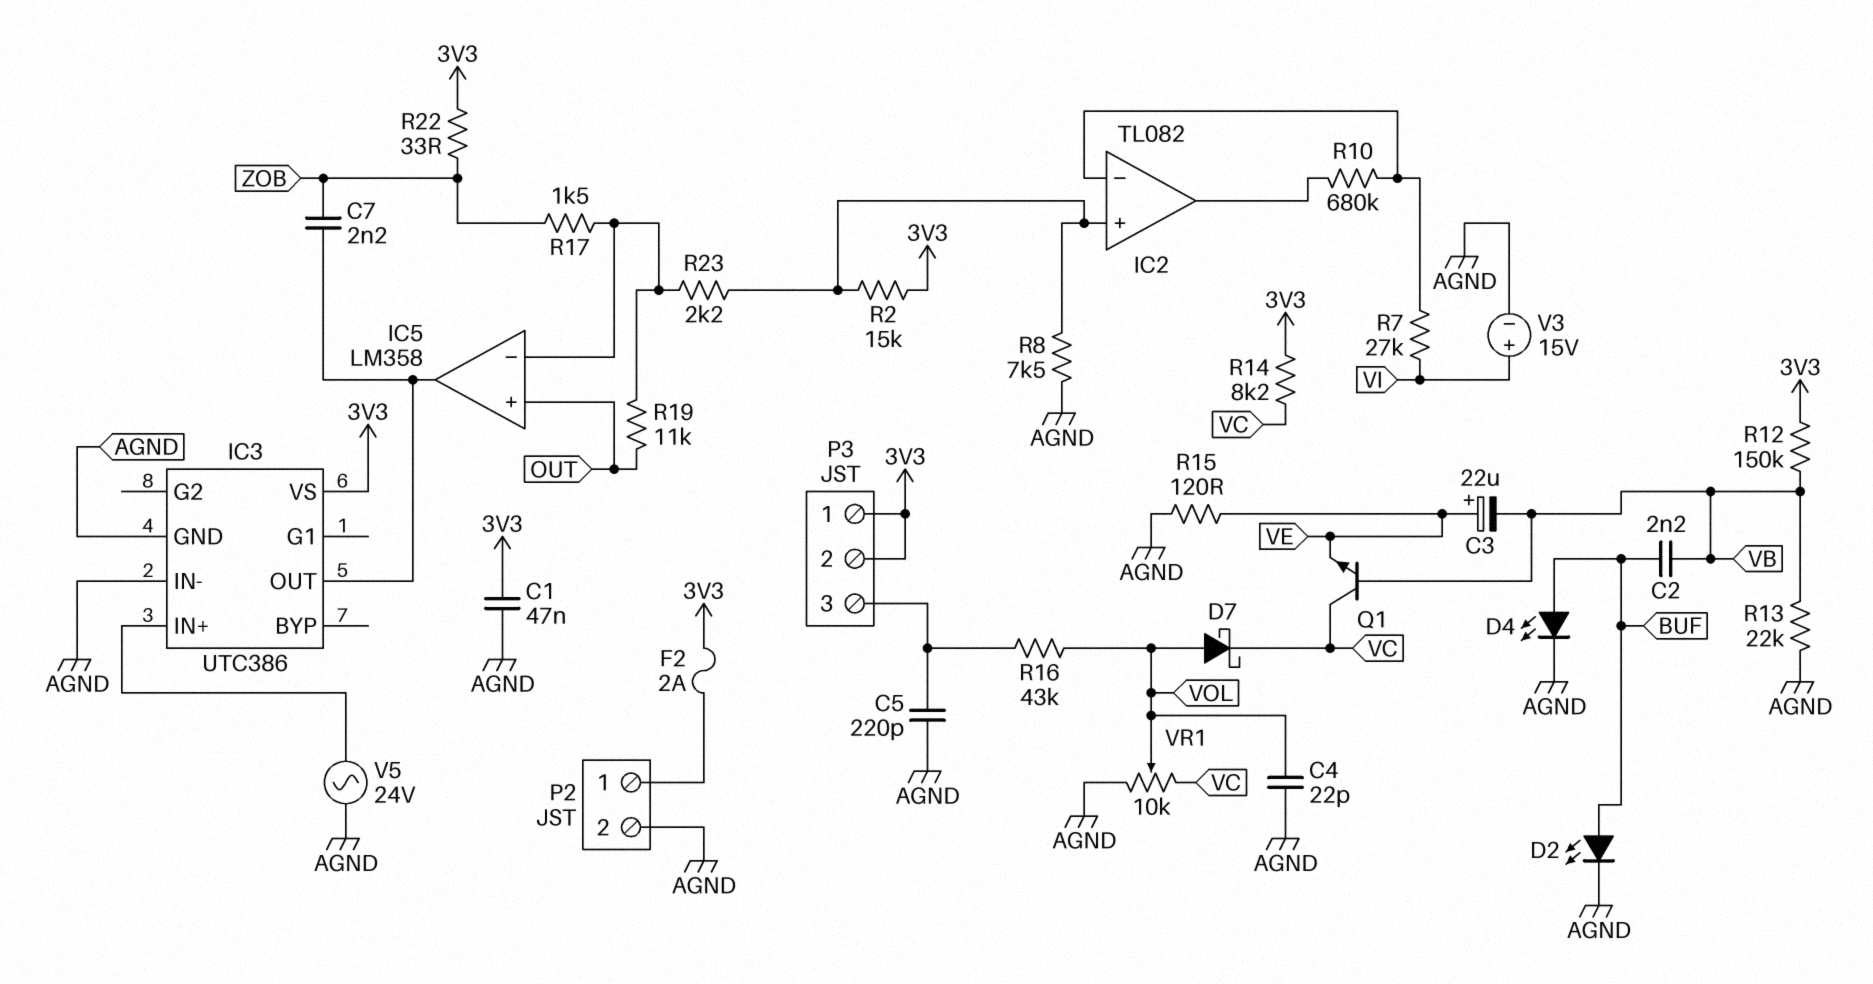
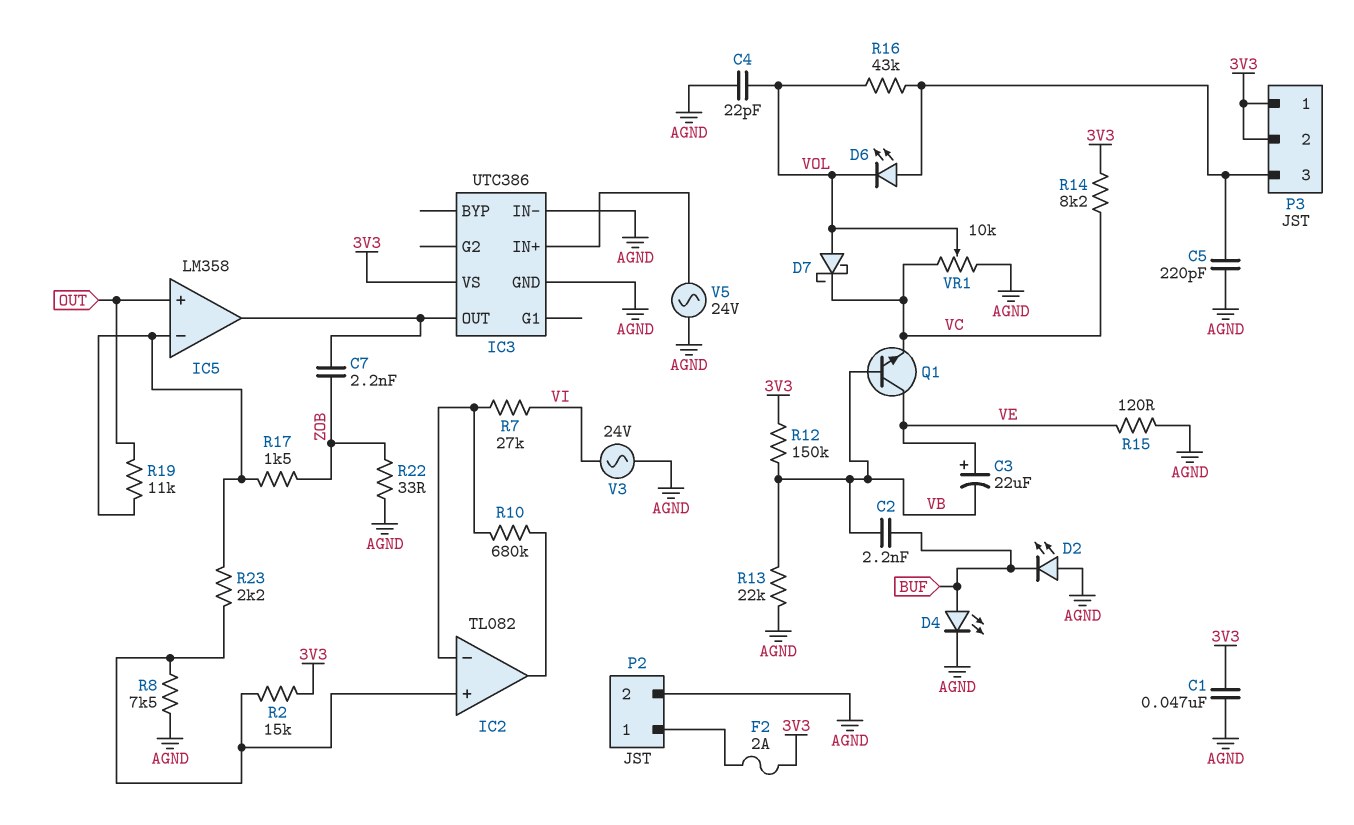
D2: LED (A BUF, K AGND) -> LED (A AGND, K BUF)
D6: none -> LED (A P3/3, K VOL)
Q1: NPN (B VB, C VC, E VE) -> NPN (B VB, C VE, E VC)
R22: 33 (3V3, ZOB) -> 33 (AGND, ZOB)
V3: 15V (plus VI, minus AGND) -> AC 24V (AGND, VI)

